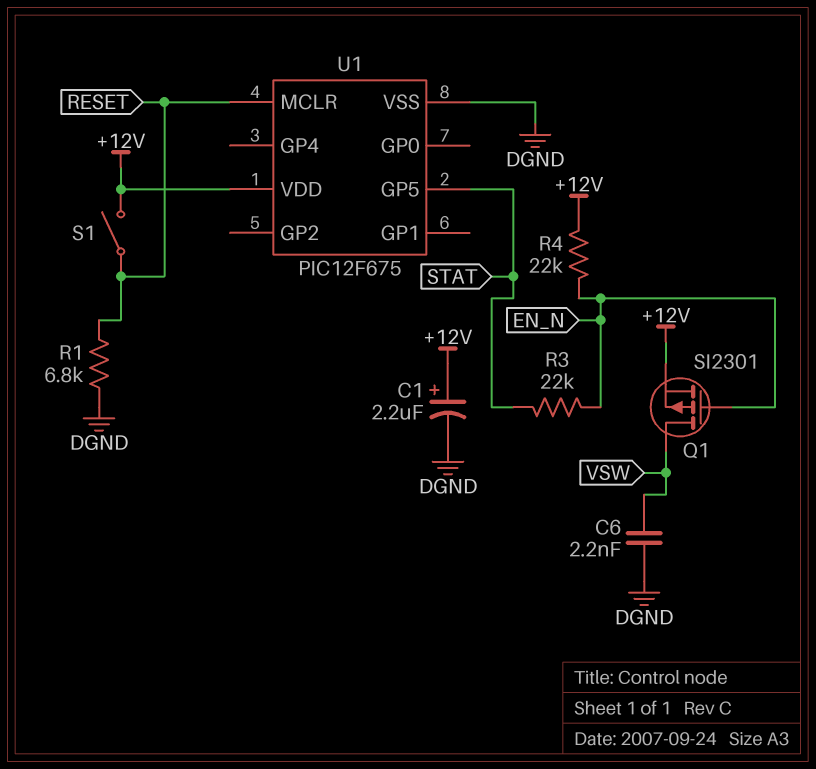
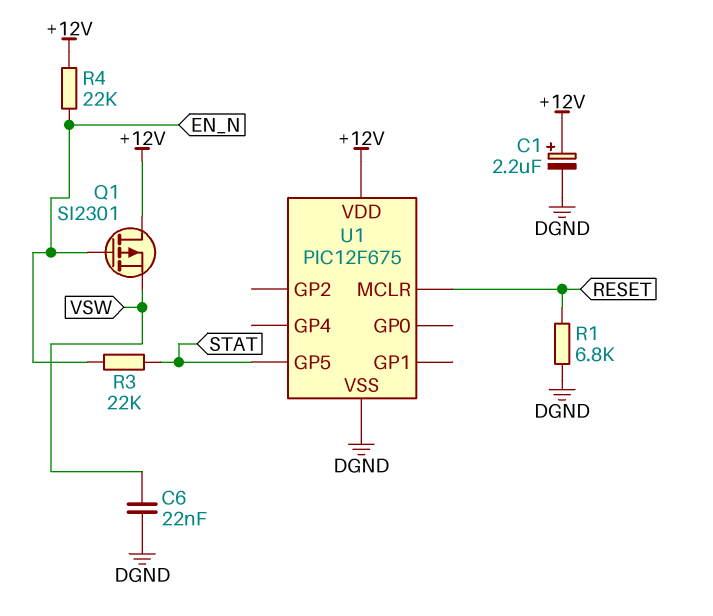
C6: 2.2nF (DGND, VSW) -> 22nF (DGND, VSW)
Q1: PMOS SI2301 (G EN_N, D VSW, S +12V) -> PMOS SI2301 (G EN_N, D +12V, S VSW)
S1: switch (+12V, RESET) -> none

